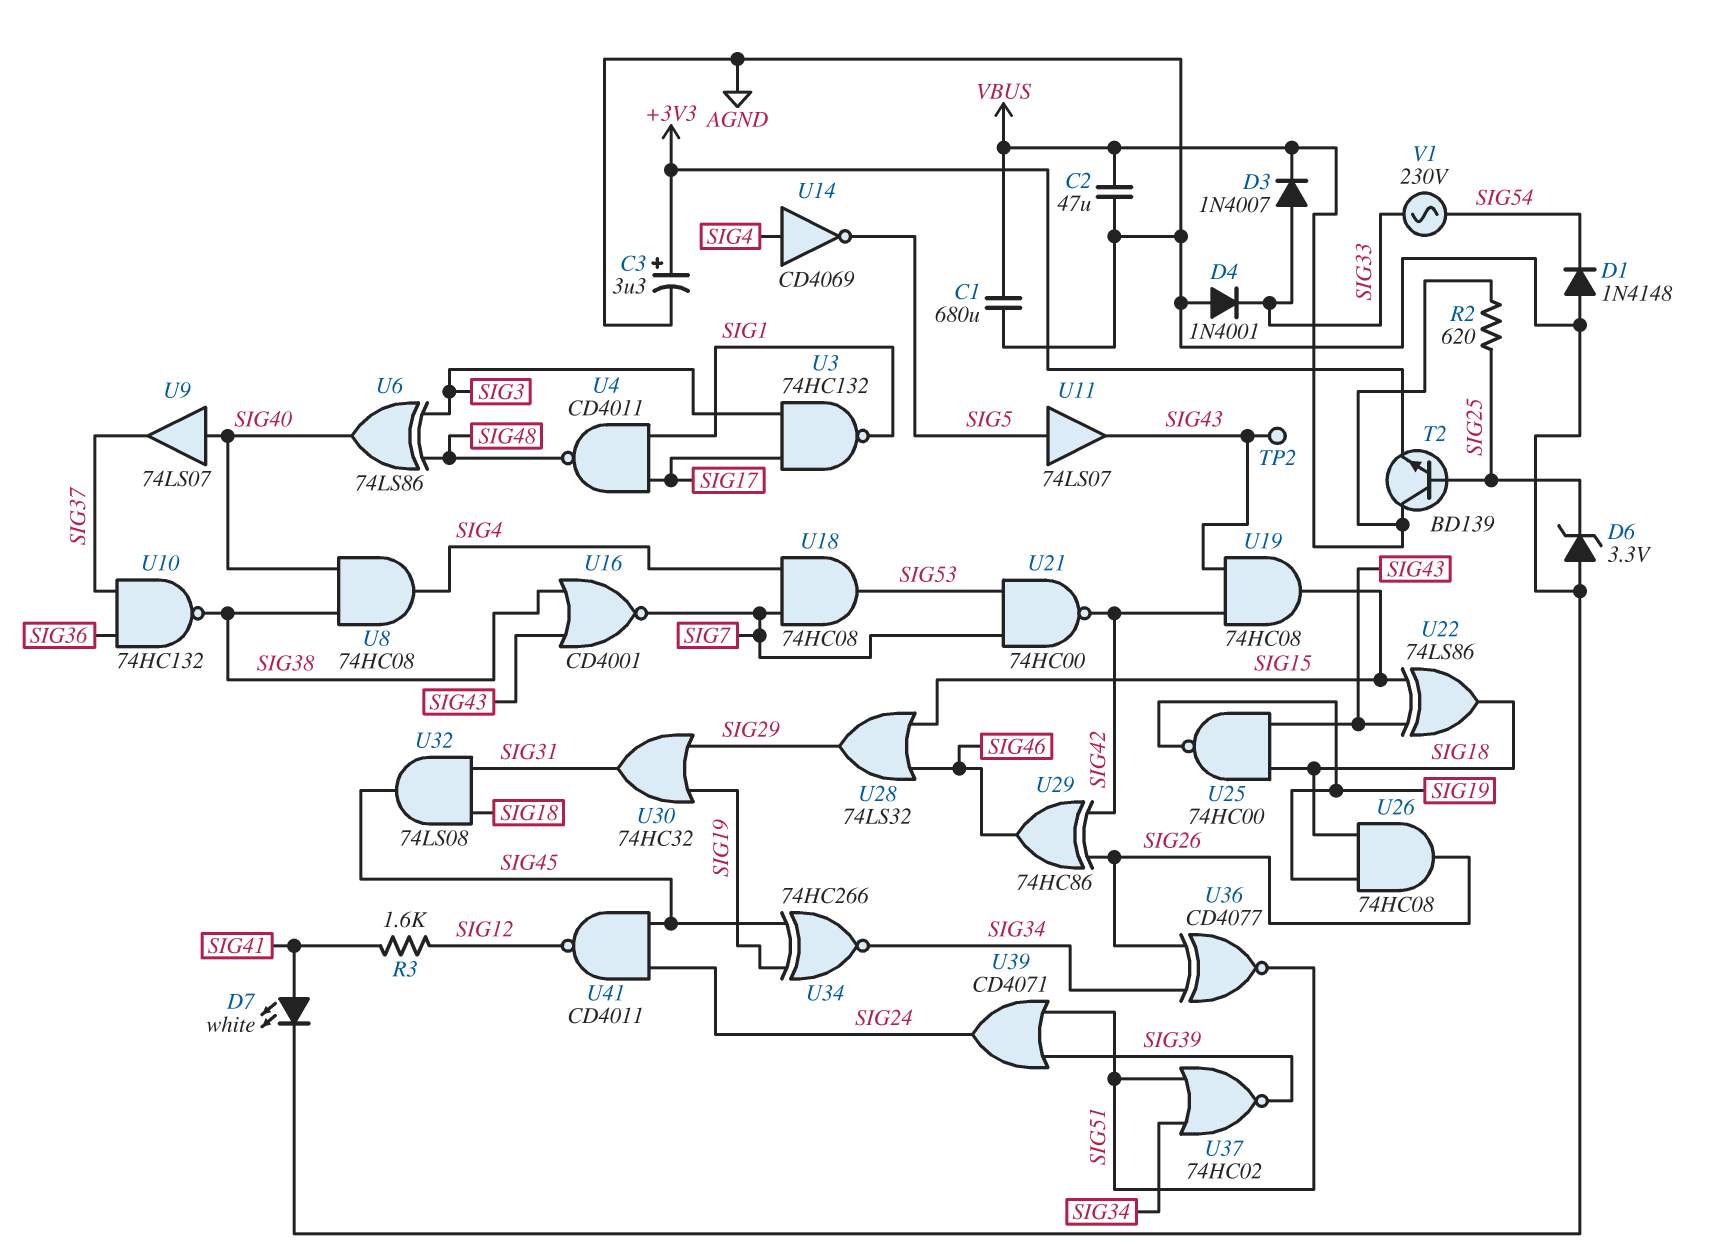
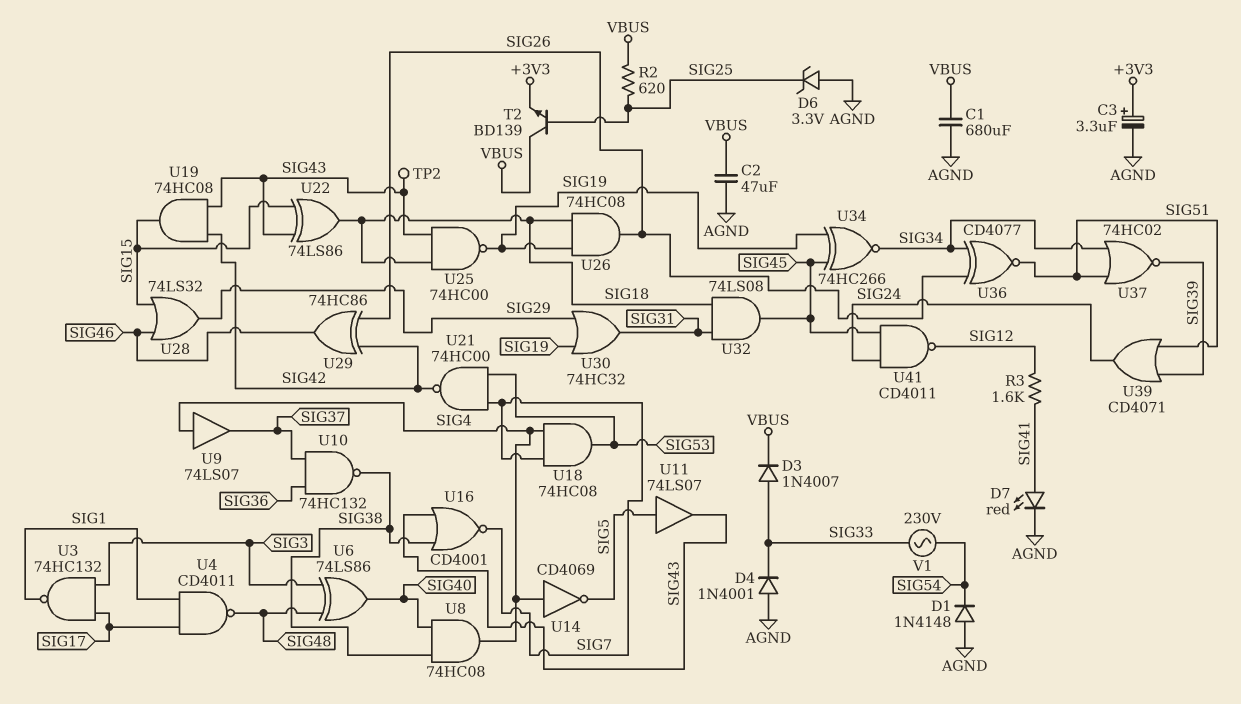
D7: LED white (A SIG41, K AGND) -> LED red (A SIG41, K AGND)
U9: buffer 74LS07 (in SIG40, out SIG37) -> buffer 74LS07 (in SIG4, out SIG37)

